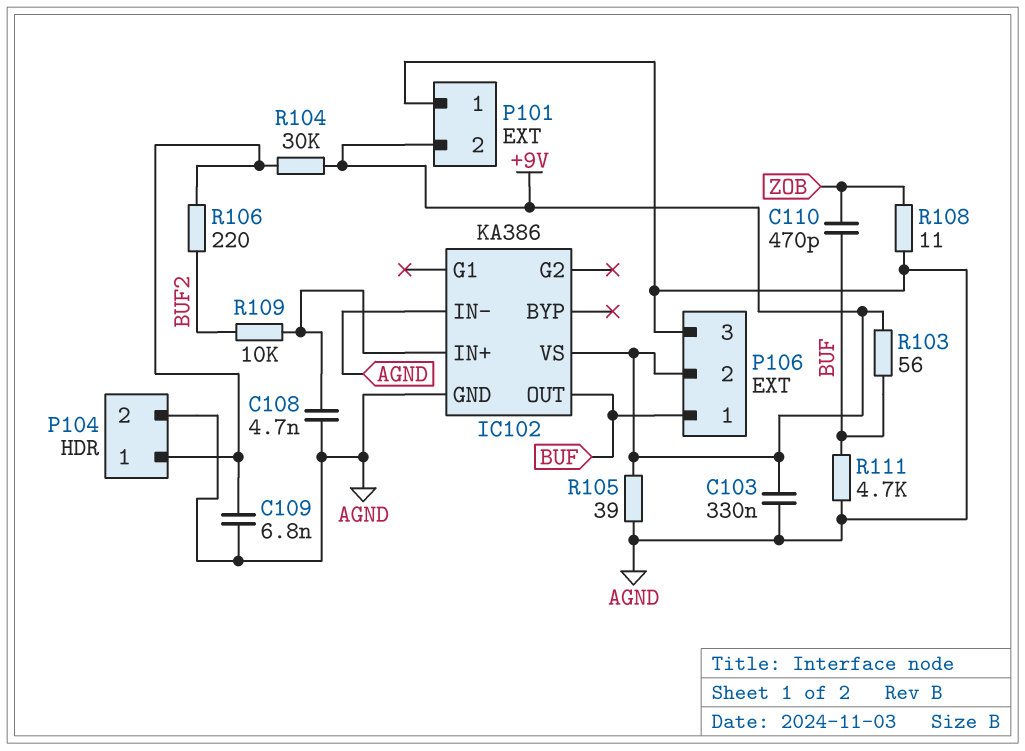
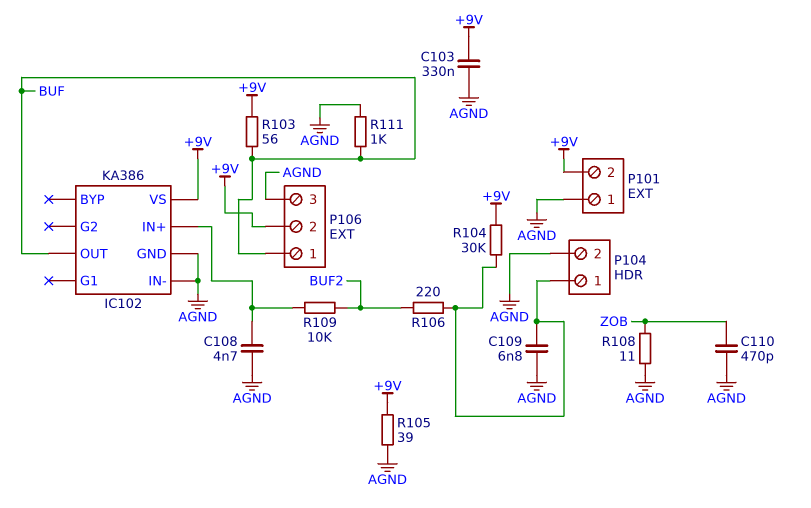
C110: 470pF (BUF, ZOB) -> 470pF (AGND, ZOB)
R111: 4.7k (AGND, BUF) -> 1k (AGND, BUF)

